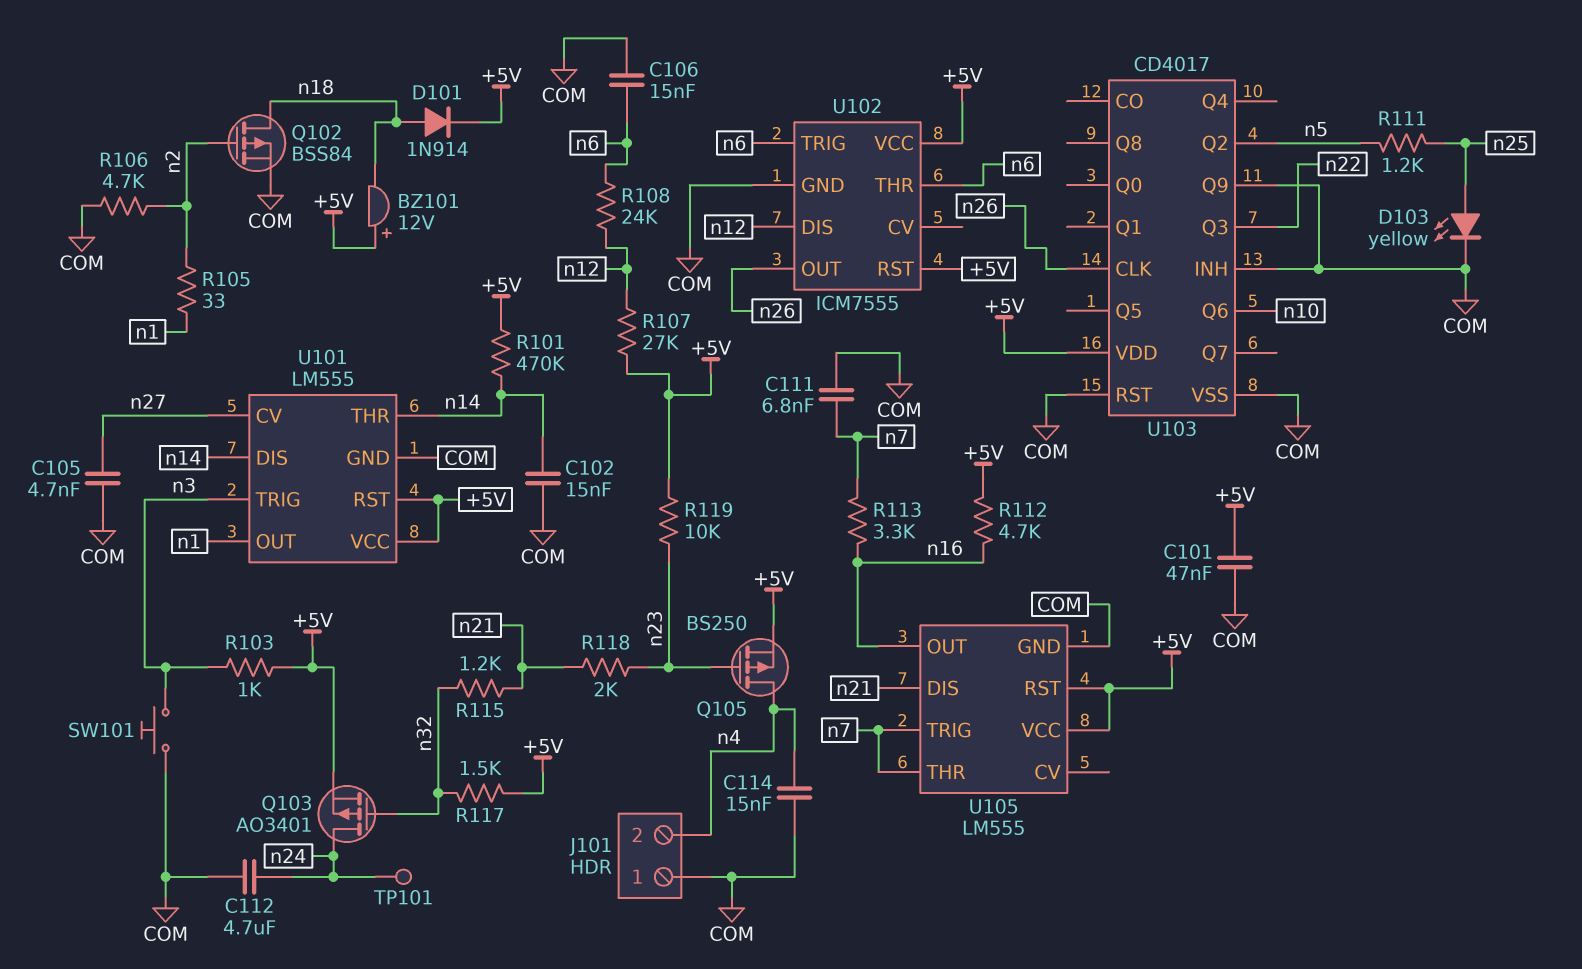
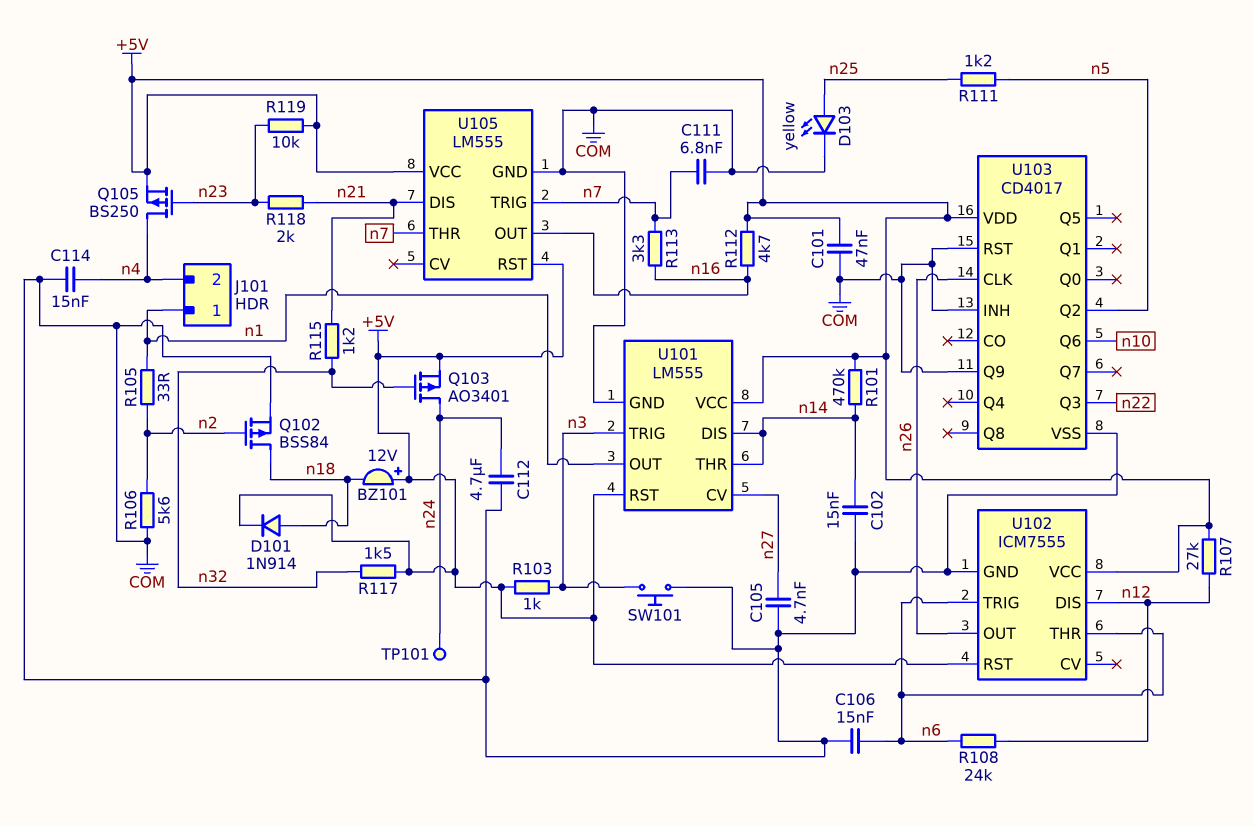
J101 pin 1: COM -> n1
R106: 4.7k (COM, n2) -> 5.6k (COM, n2)

